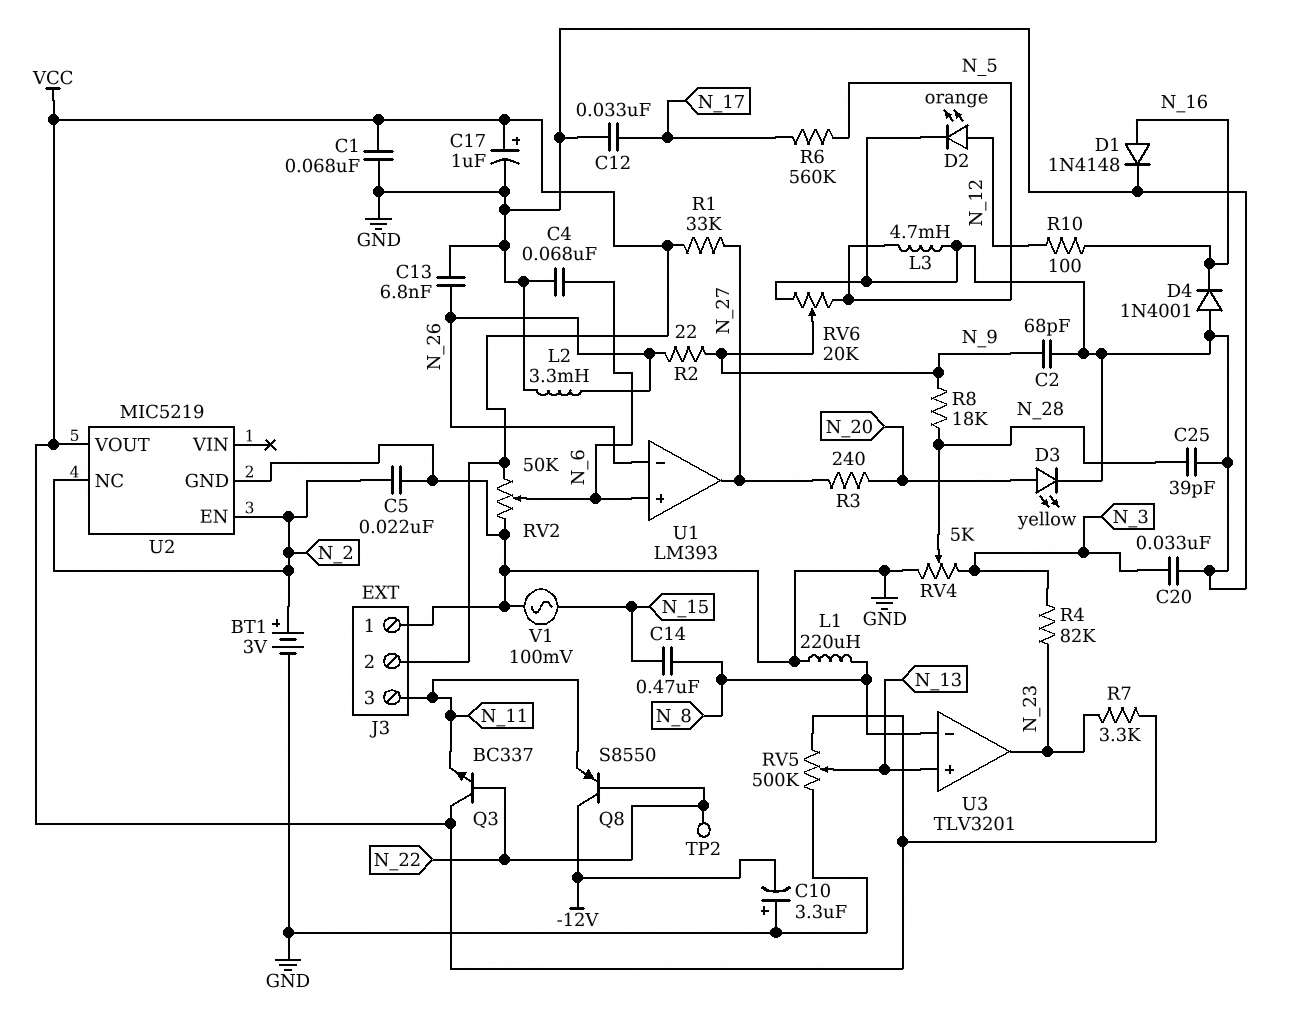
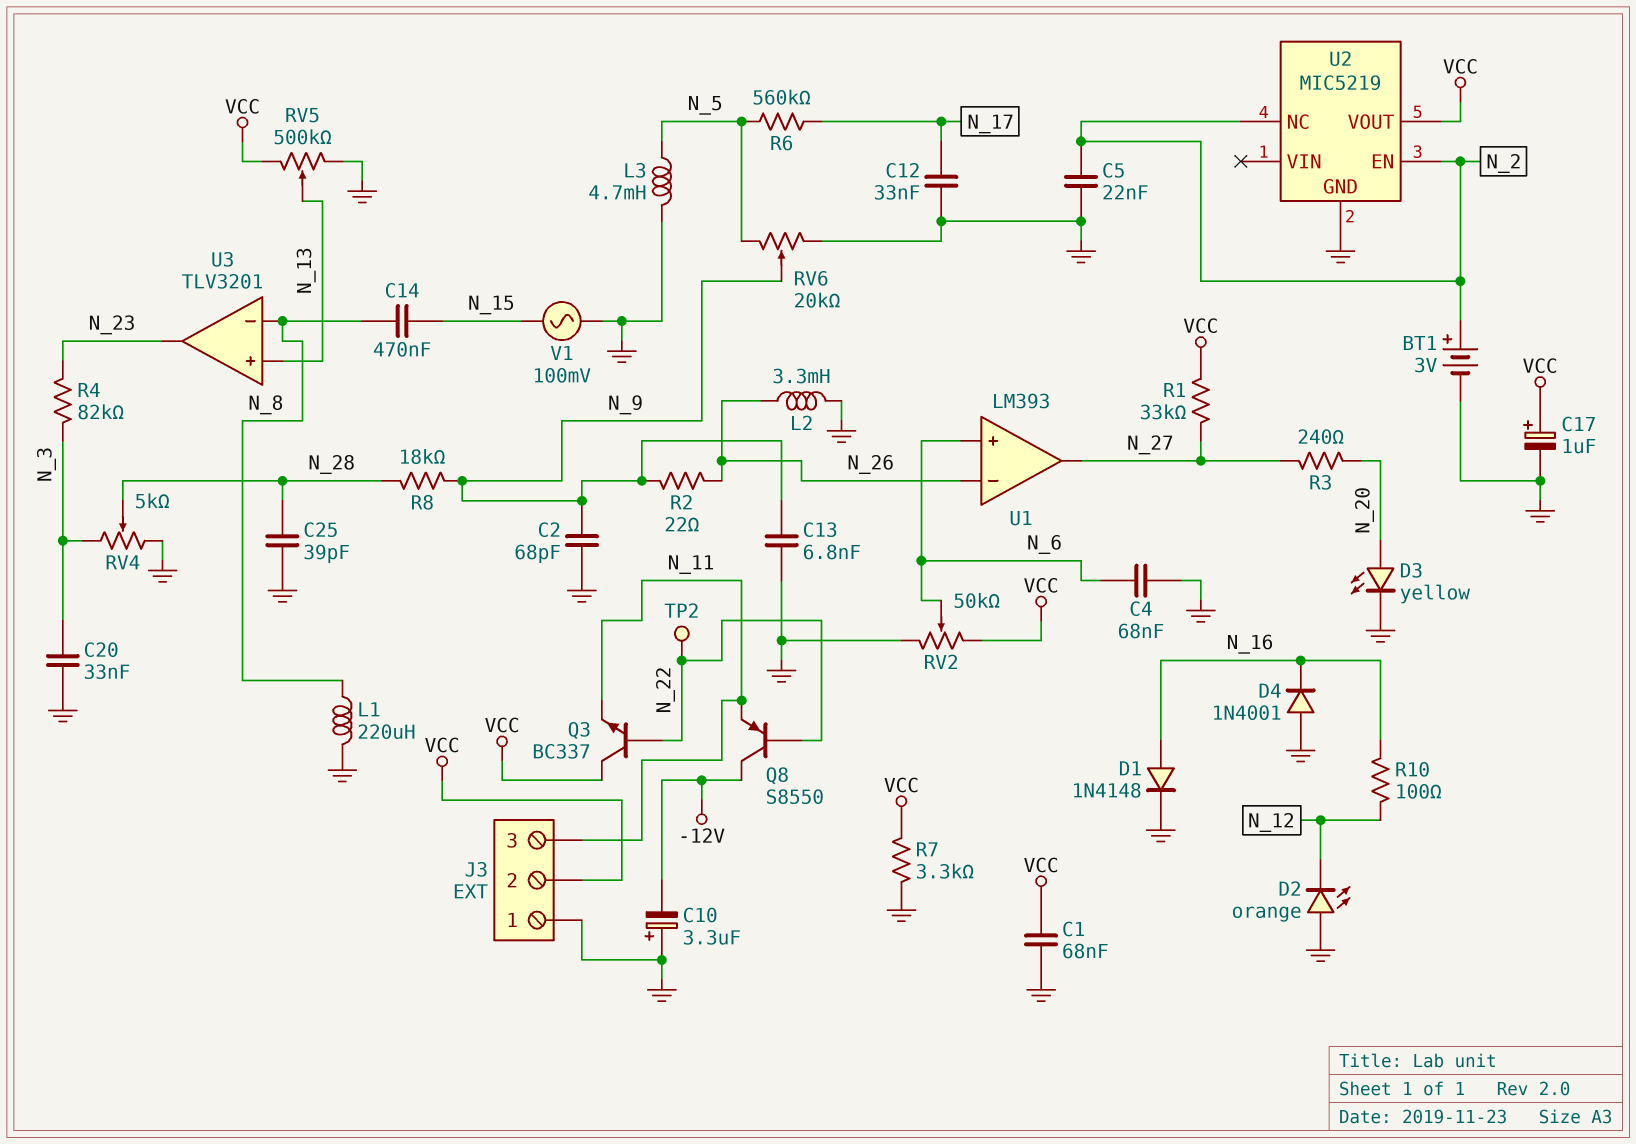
C13: 6.8nF (GND, N_26) -> 6.8nF (GND, N_9)
D2: LED orange (A N_12, K GND) -> LED orange (A GND, K N_12)
R7: 3.3k (N_23, VCC) -> 3.3k (GND, VCC)

